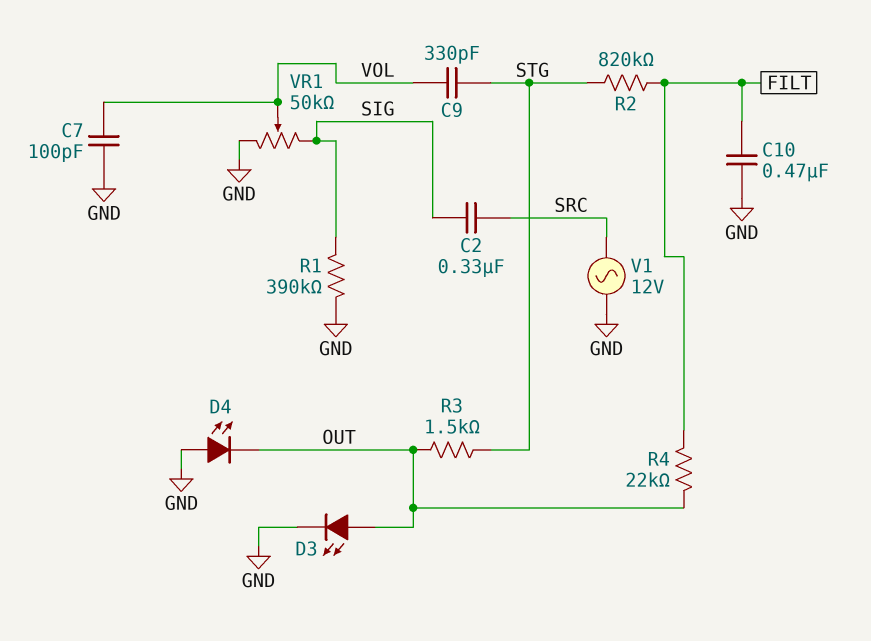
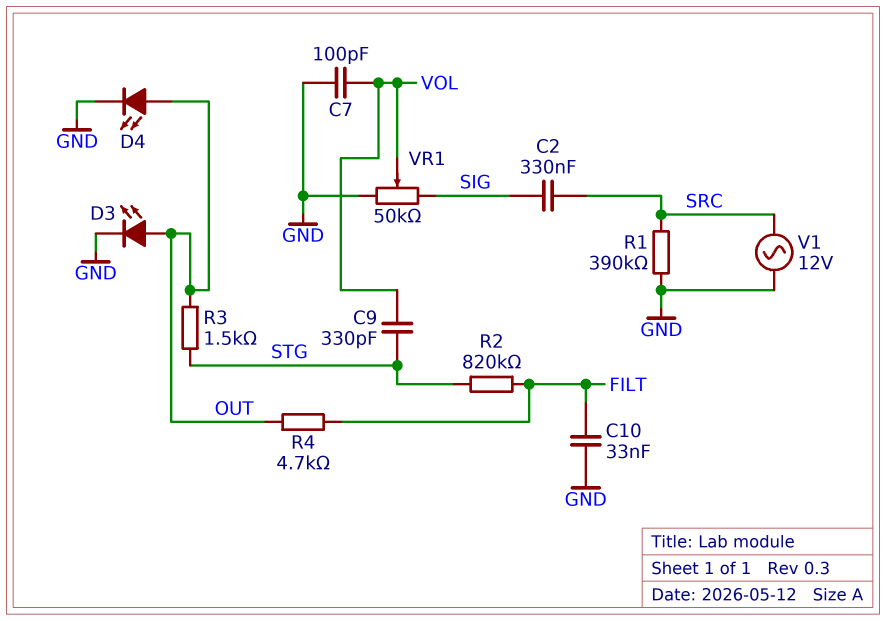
C10: 470nF (FILT, GND) -> 33nF (FILT, GND)
D4: LED (A GND, K OUT) -> LED (A OUT, K GND)
R1: 390k (GND, SIG) -> 390k (GND, SRC)
R4: 22k (FILT, OUT) -> 4.7k (FILT, OUT)

